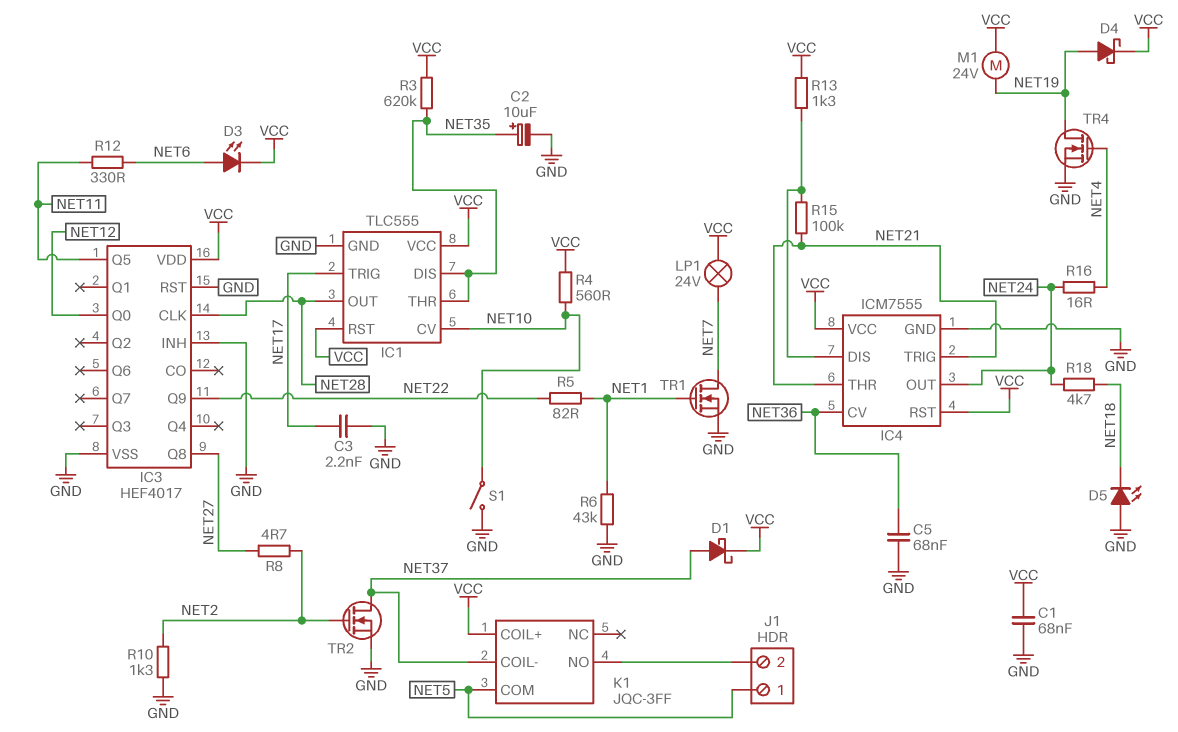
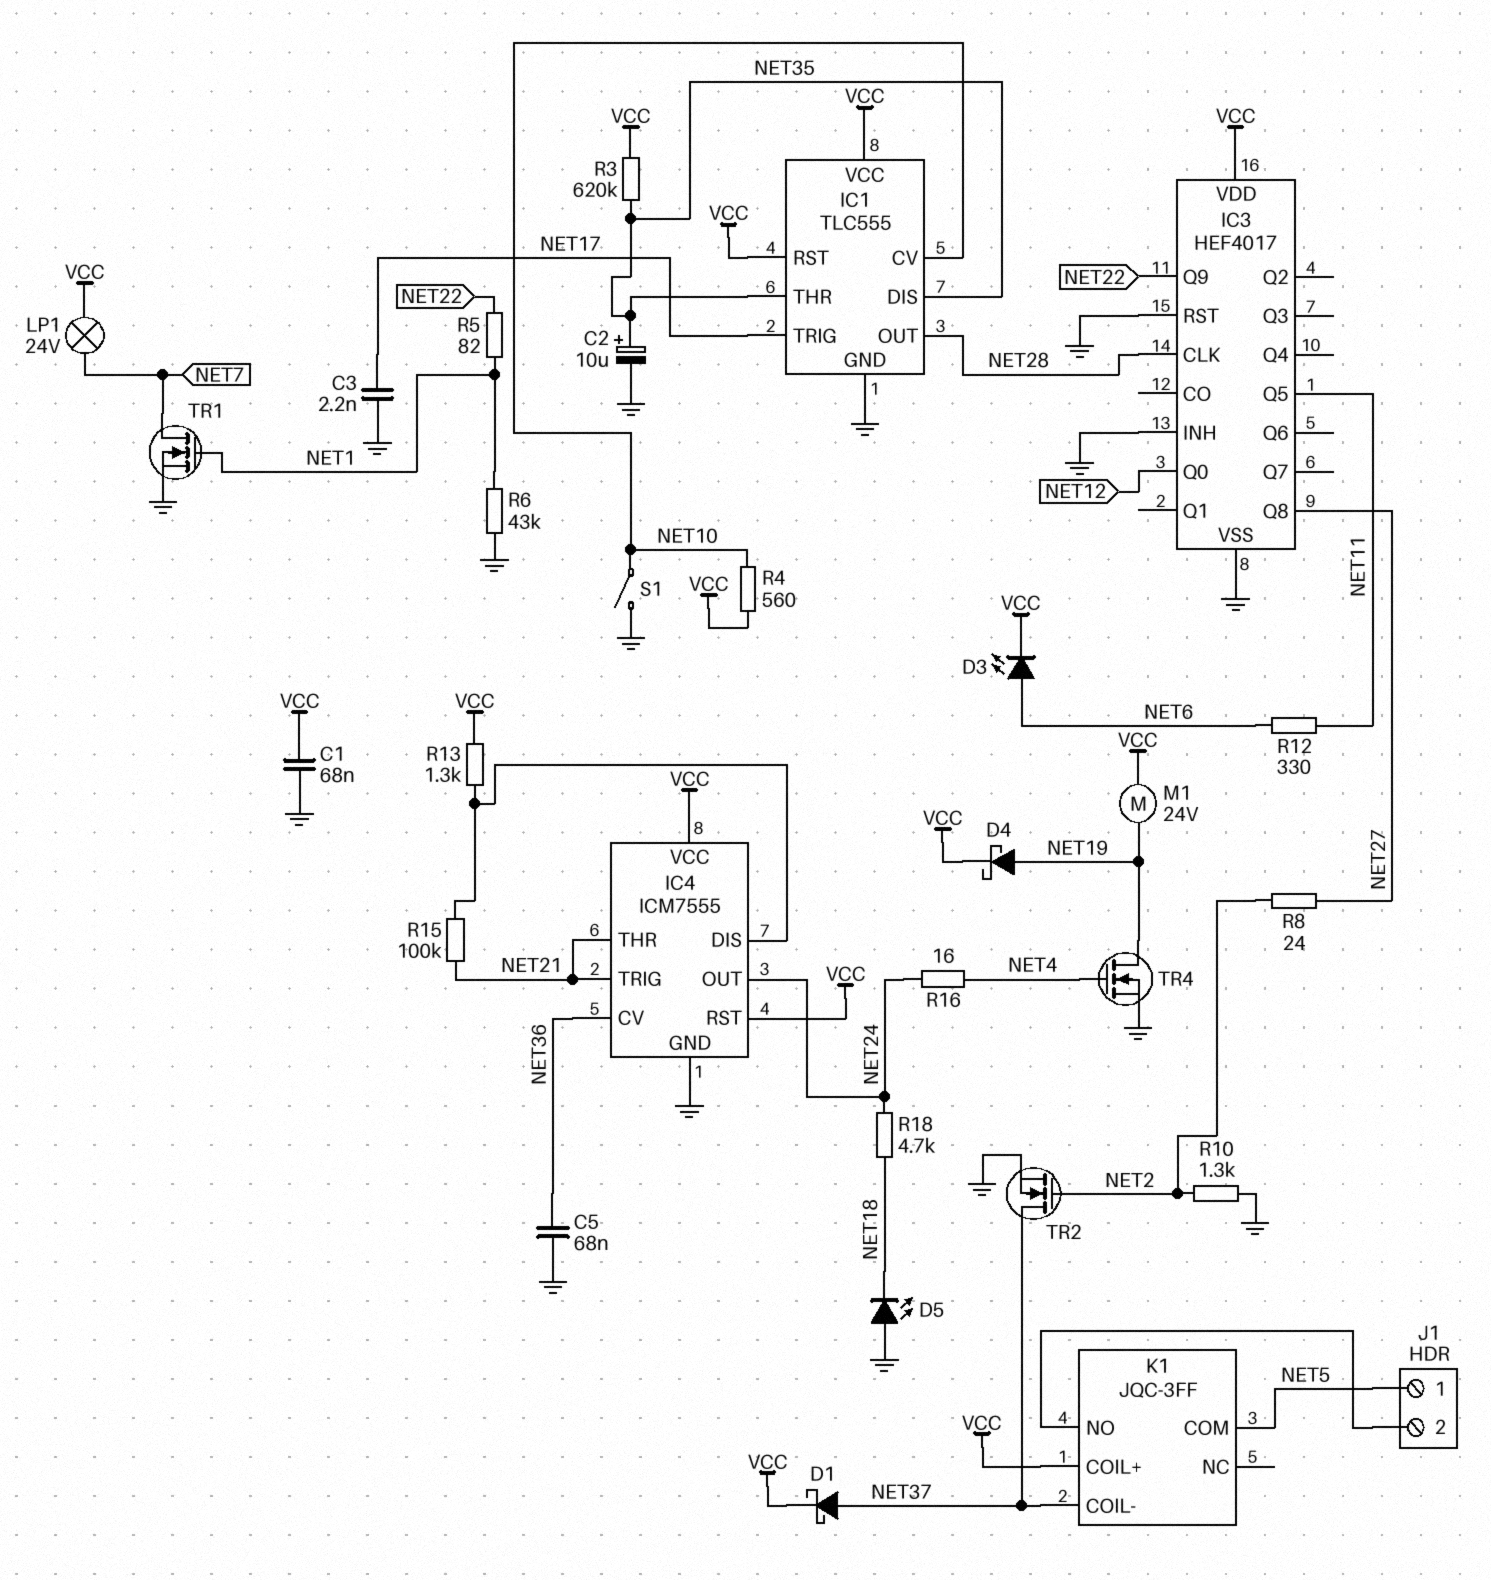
R8: 4.7 (NET2, NET27) -> 24 (NET2, NET27)

